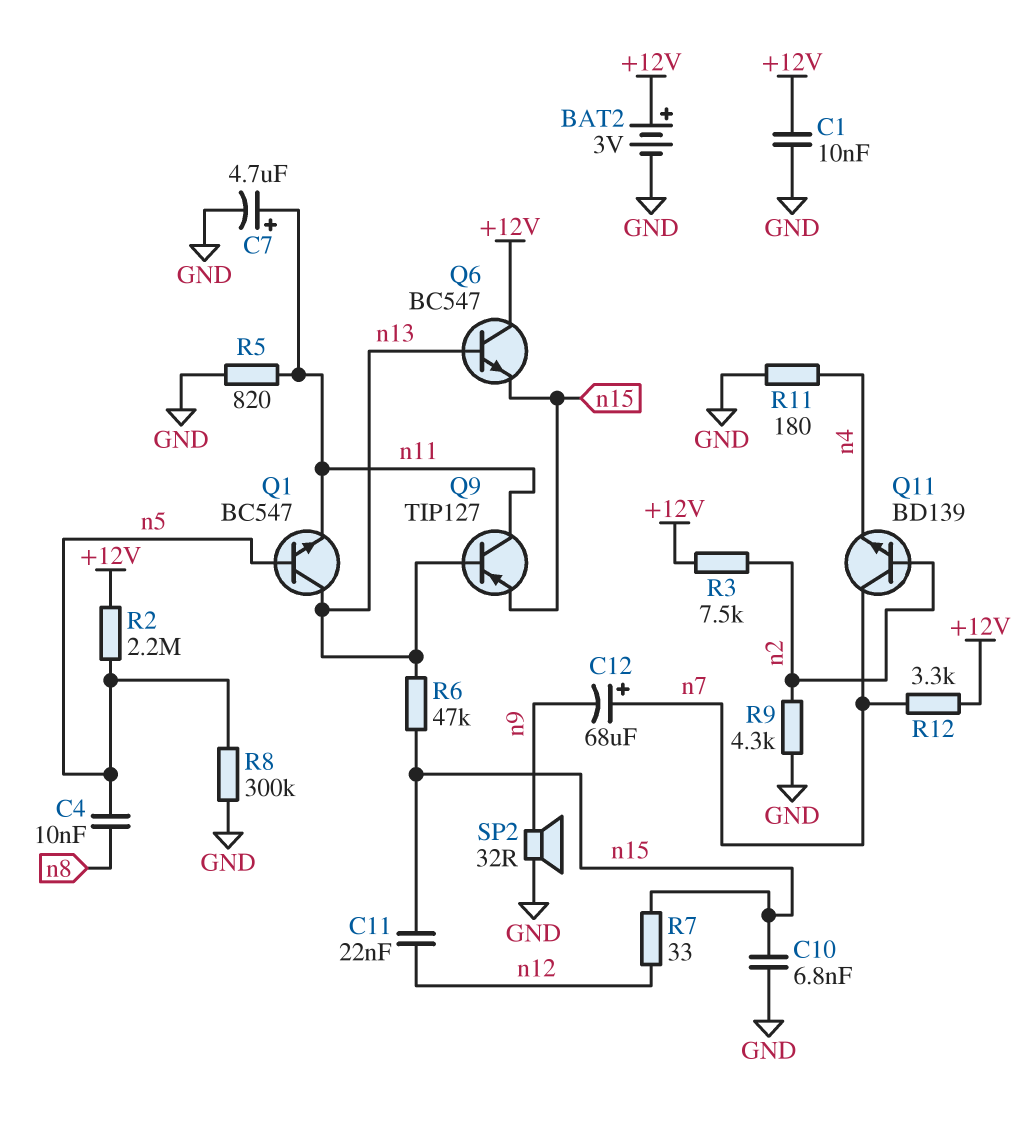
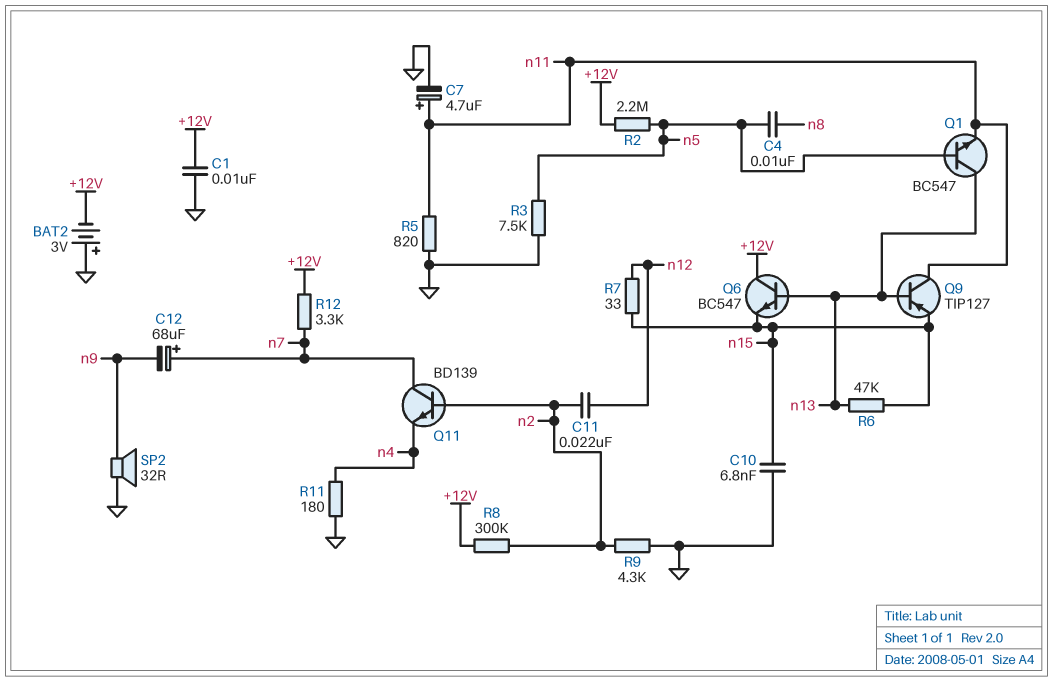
BAT2: 3V (plus +12V, minus GND) -> 3V (plus GND, minus +12V)
C11: 22nF (n12, n15) -> 22nF (n2, n12)
R3: 7.5k (+12V, n2) -> 7.5k (GND, n5)
R8: 300k (GND, n5) -> 300k (+12V, n2)

